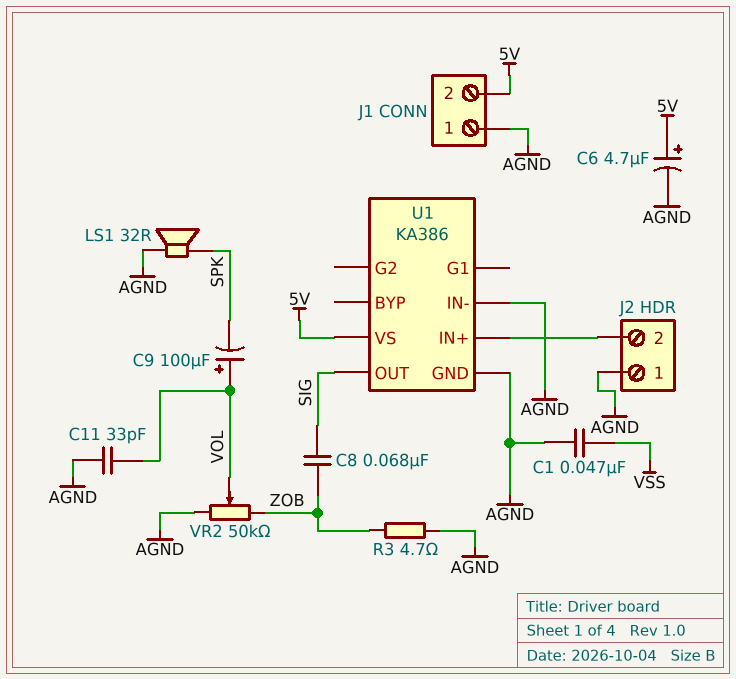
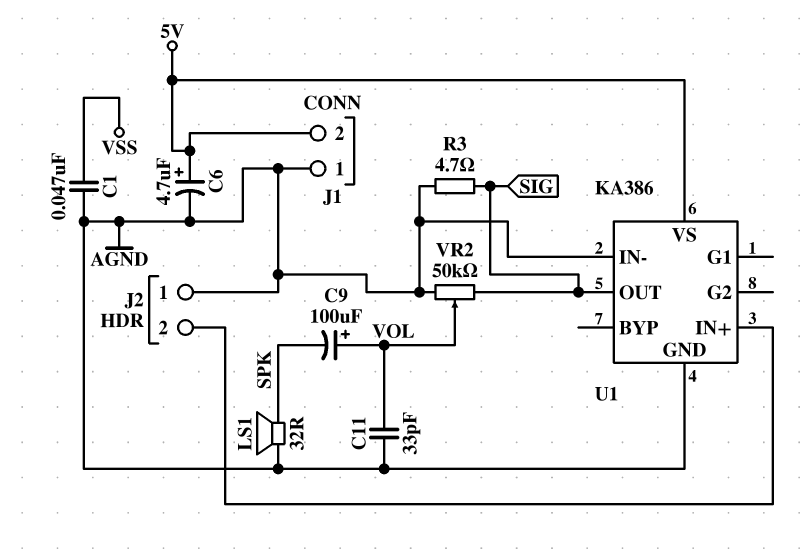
C8: 68nF (SIG, ZOB) -> none
R3: 4.7 (AGND, ZOB) -> 4.7 (AGND, SIG)
VR2: 50k (AGND, ZOB, wiper VOL) -> 50k (AGND, SIG, wiper VOL)

